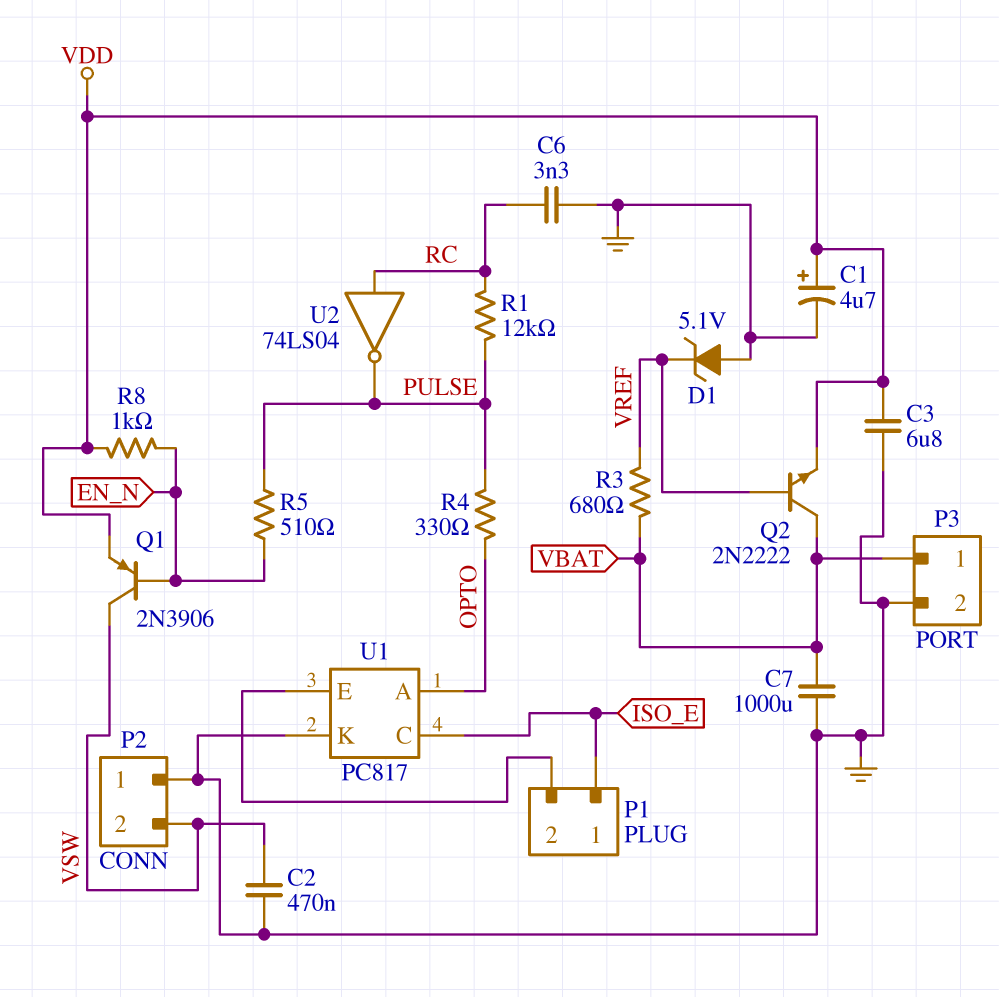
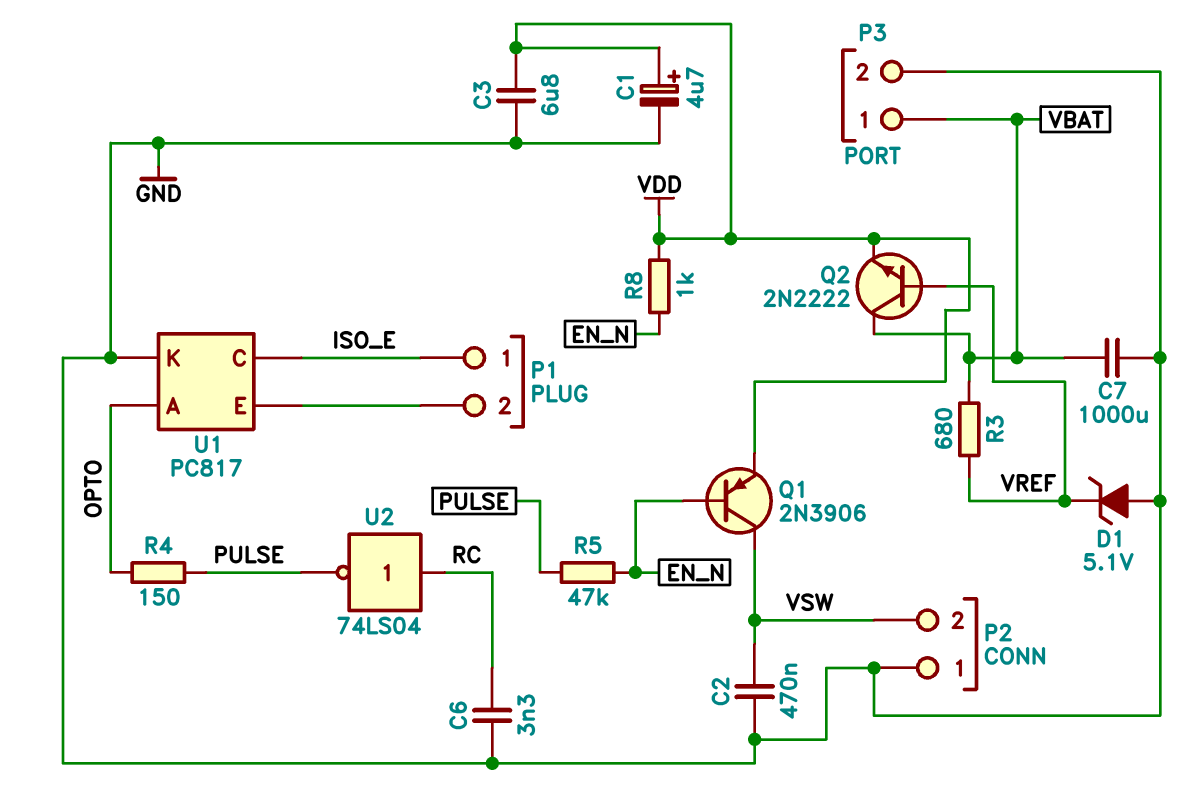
R1: 12k (PULSE, RC) -> none
R4: 330 (OPTO, PULSE) -> 150 (OPTO, PULSE)
R5: 510 (EN_N, PULSE) -> 47k (EN_N, PULSE)

